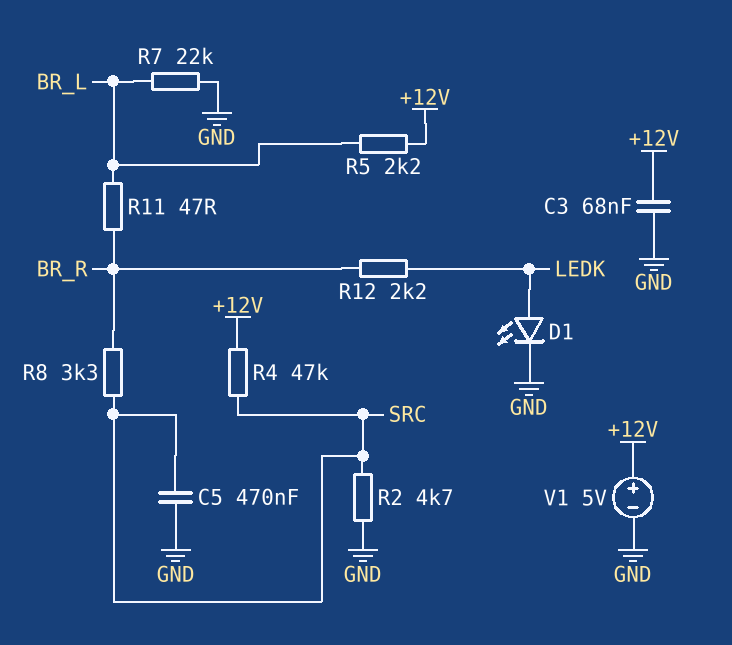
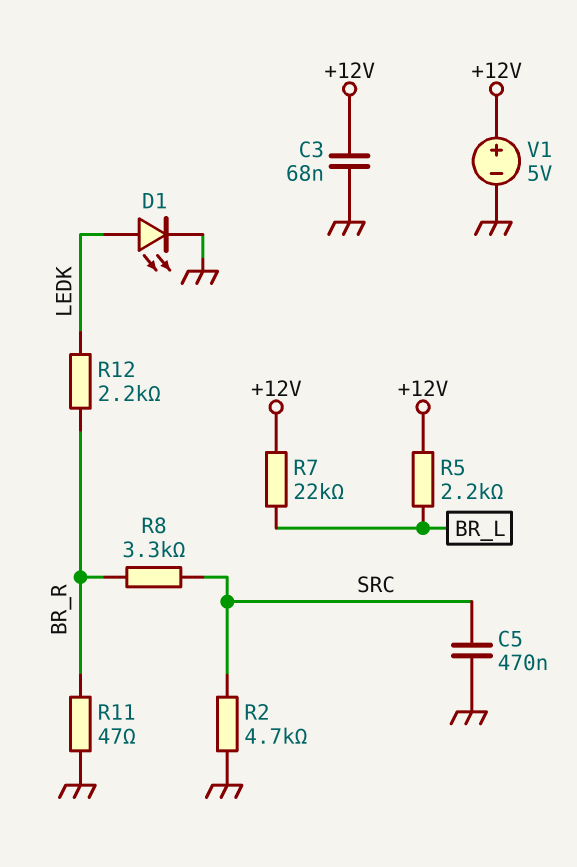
R4: 47k (+12V, SRC) -> none
R7: 22k (BR_L, GND) -> 22k (+12V, BR_L)
R11: 47 (BR_L, BR_R) -> 47 (BR_R, GND)

